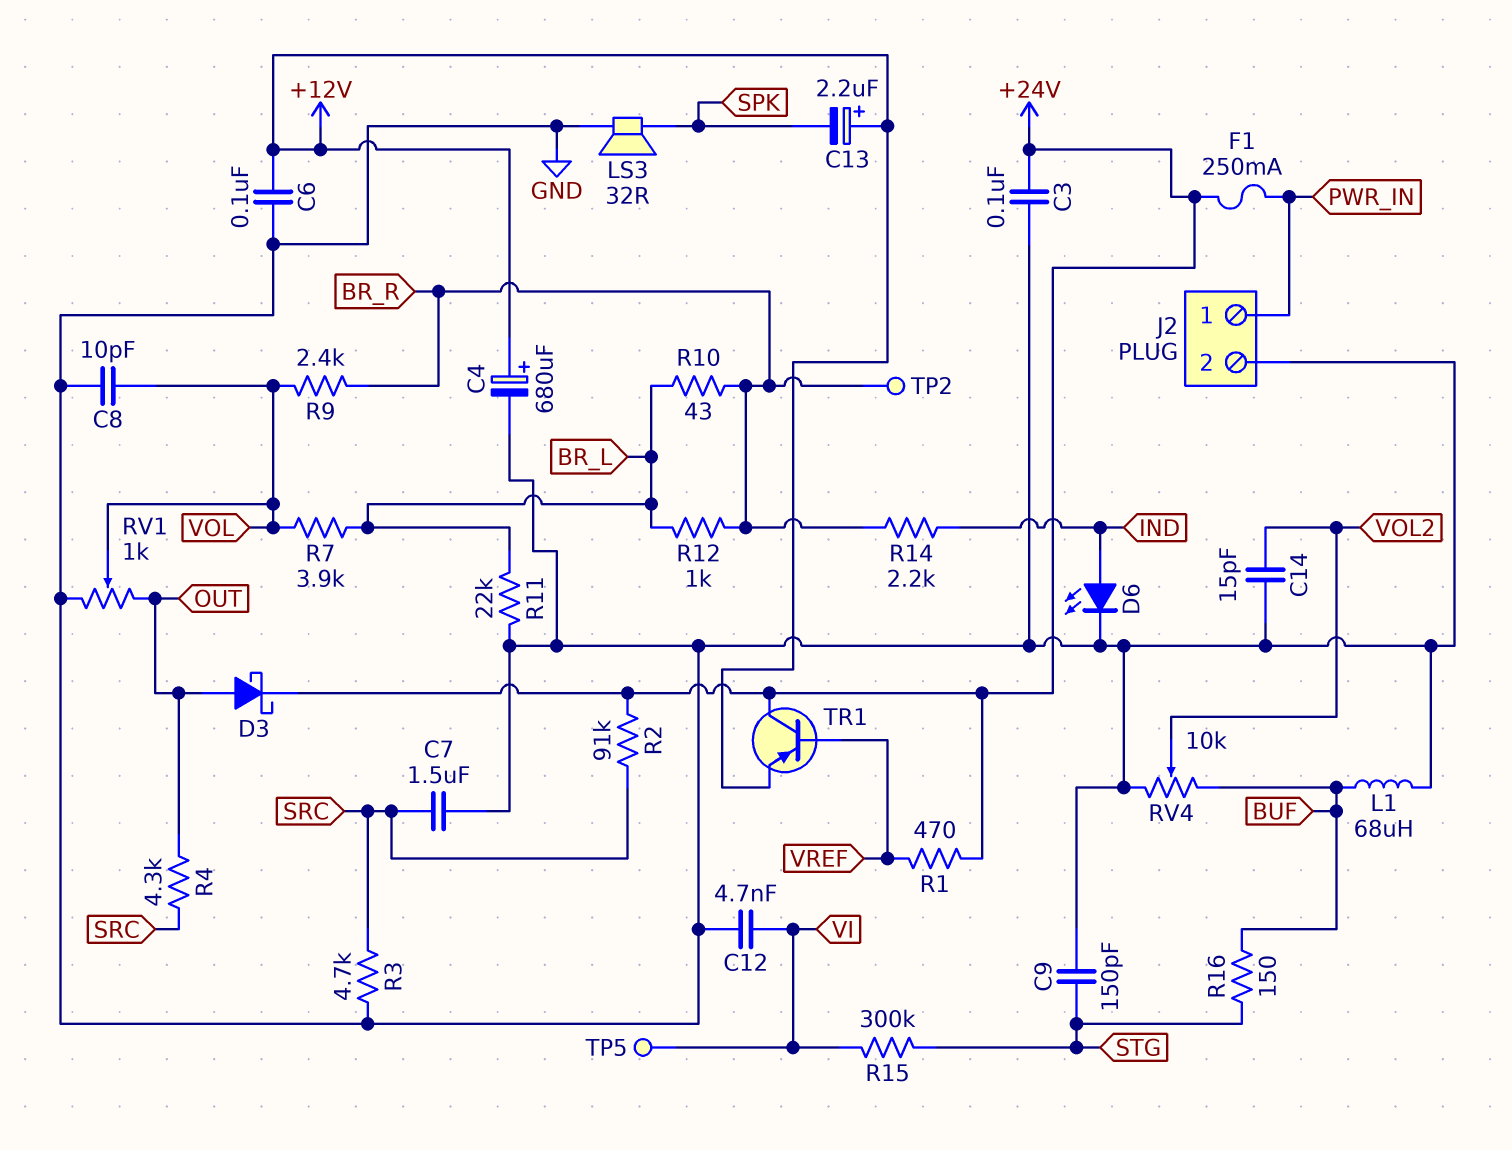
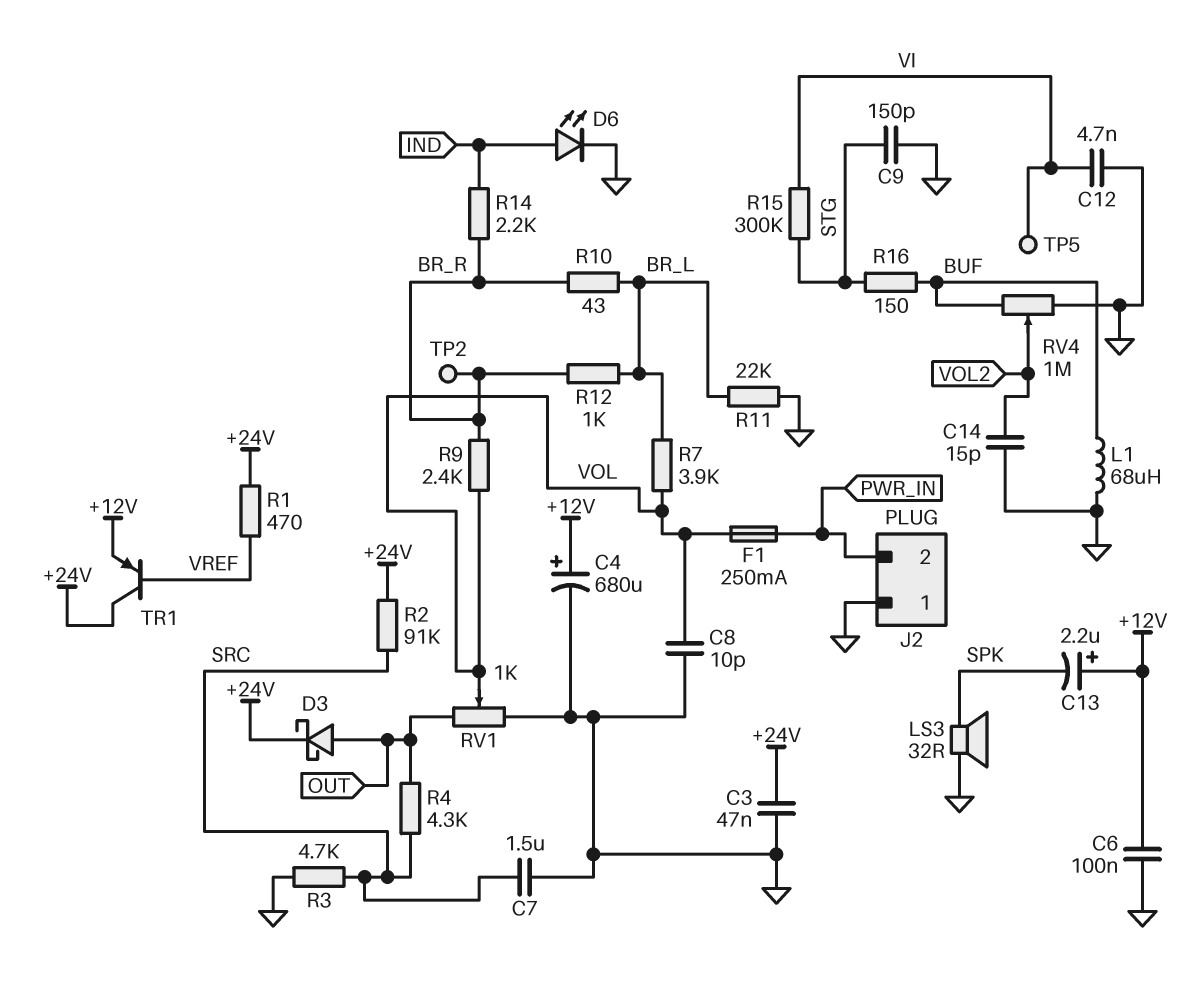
C3: 100nF (+24V, GND) -> 47nF (+24V, GND)
F1: 250mA (+24V, PWR_IN) -> 250mA (PWR_IN, VOL)
J2 pin 1: PWR_IN -> GND
J2 pin 2: GND -> PWR_IN
RV4: 10k (BUF, GND, wiper VOL2) -> 1M (BUF, GND, wiper VOL2)

